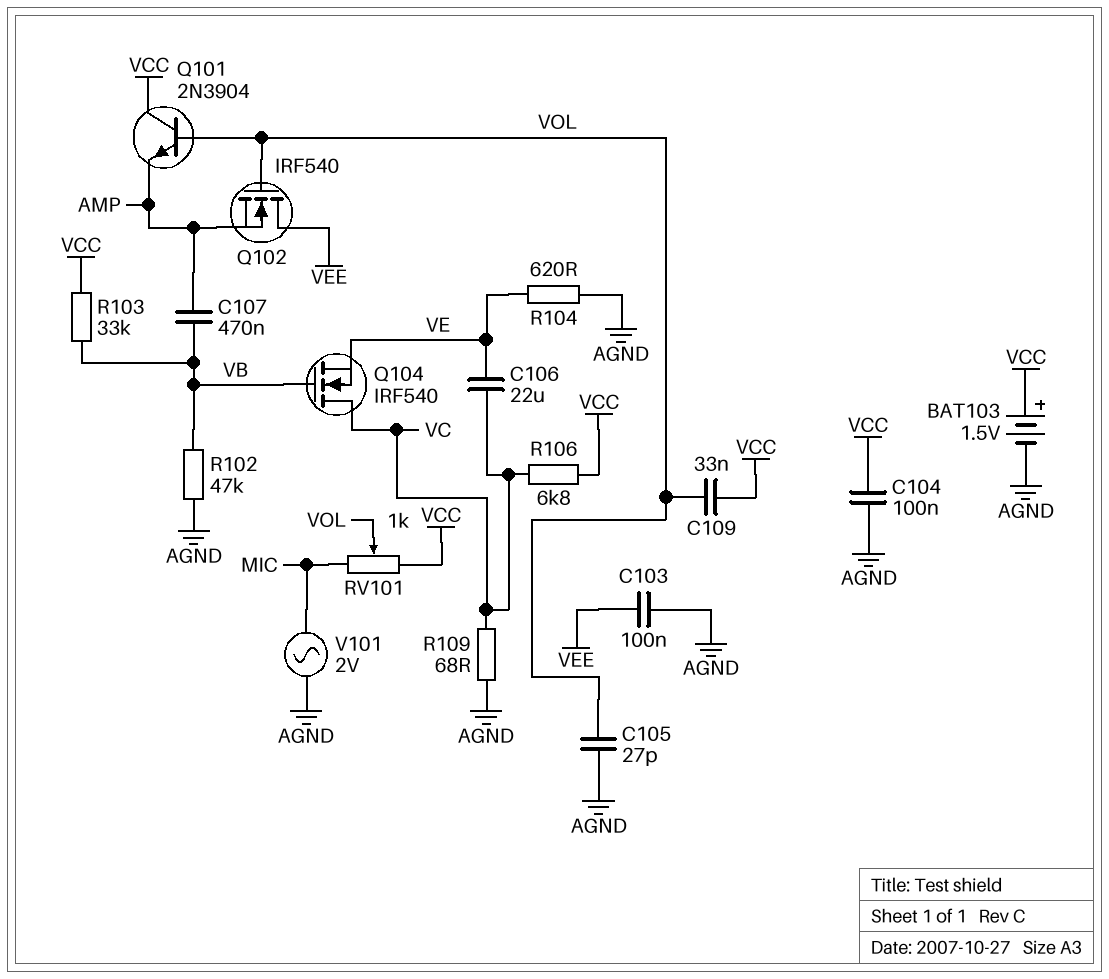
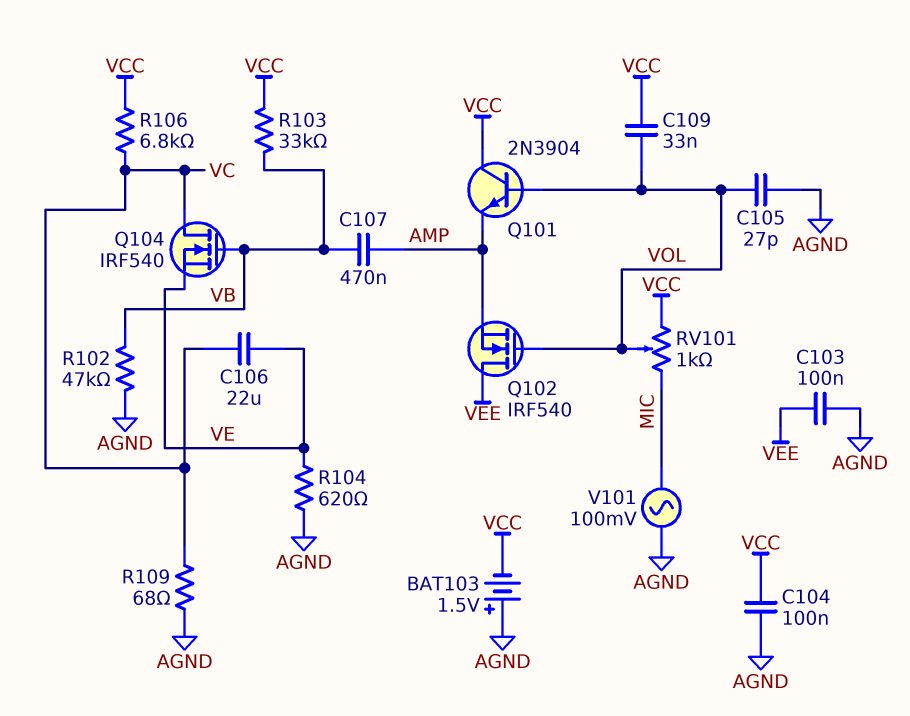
BAT103: 1.5V (plus VCC, minus AGND) -> 1.5V (plus AGND, minus VCC)
V101: AC 2V (AGND, MIC) -> AC 100mV (AGND, MIC)

